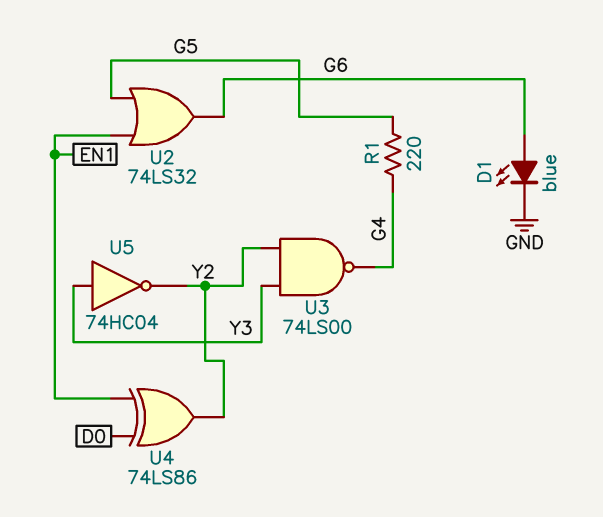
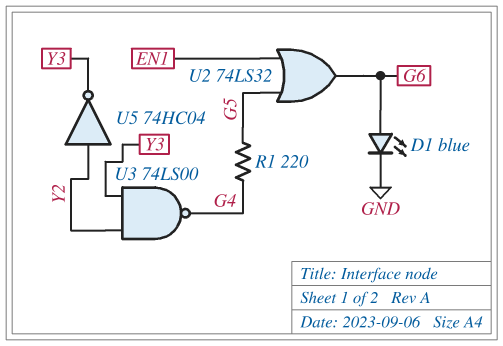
U4: XOR 74LS86 (in D0, in EN1, out Y2) -> none
U5: NOT 74HC04 (in Y3, out Y2) -> NOT 74HC04 (in Y2, out Y3)

